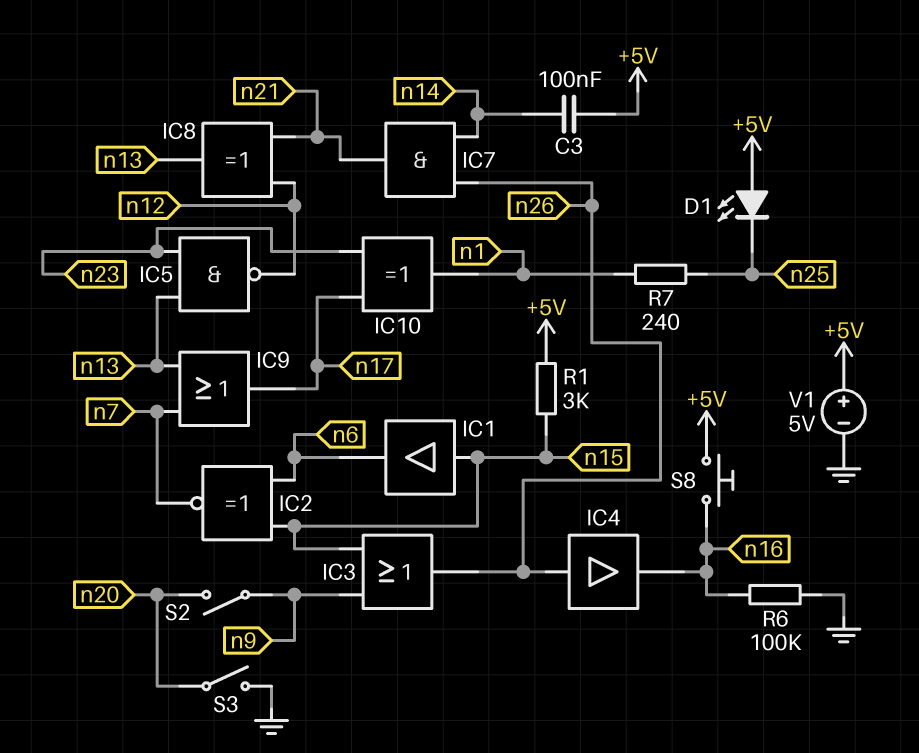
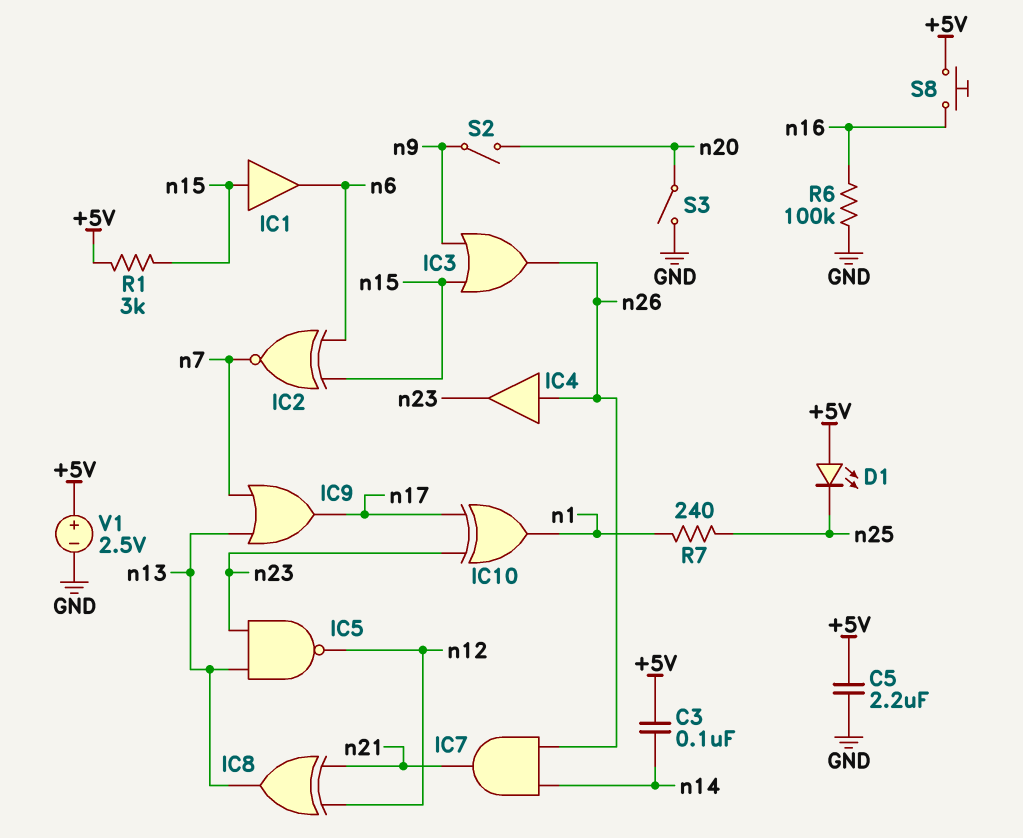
C5: none -> 2.2uF (+5V, GND)
IC4: buffer (in n26, out n16) -> buffer (in n26, out n23)
V1: 5V (plus +5V, minus GND) -> 2.5V (plus +5V, minus GND)

